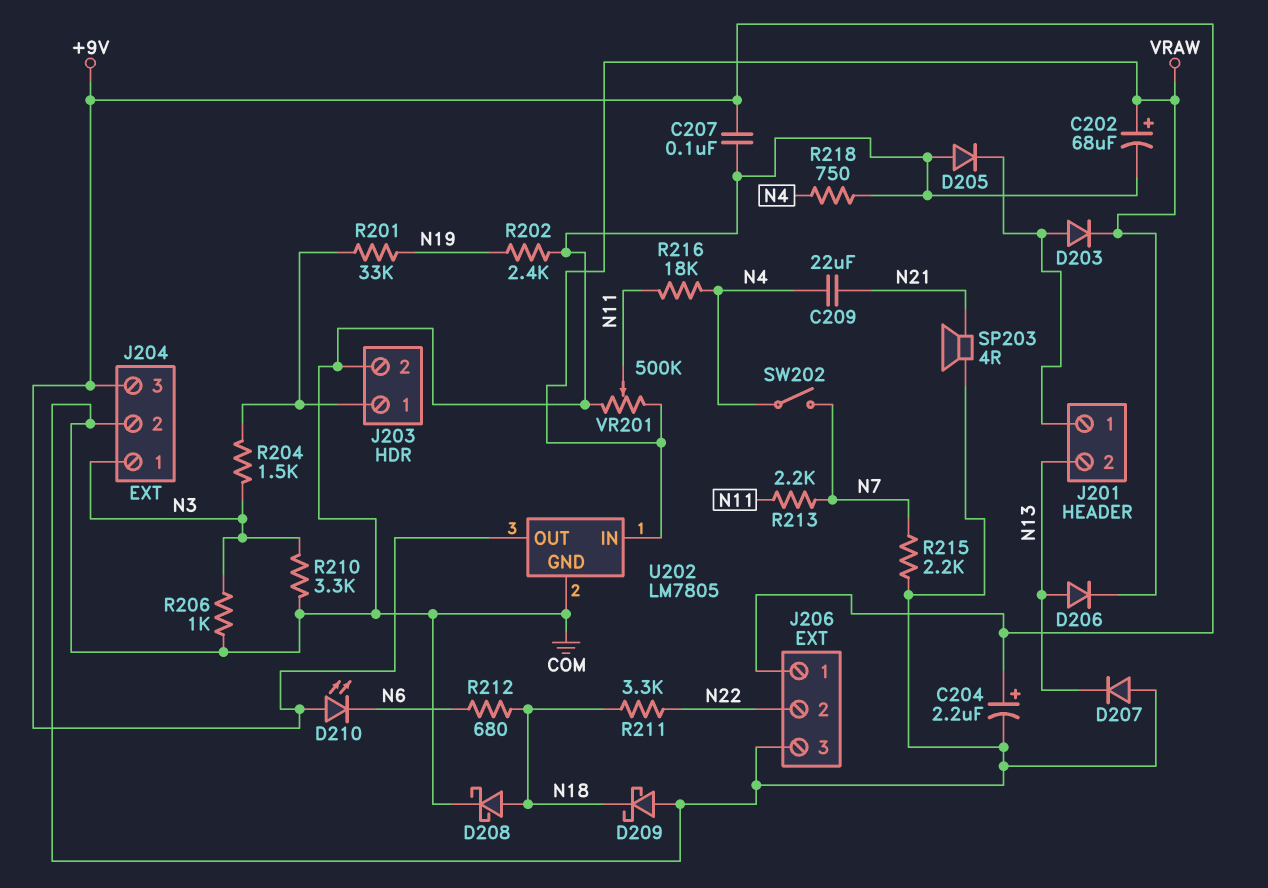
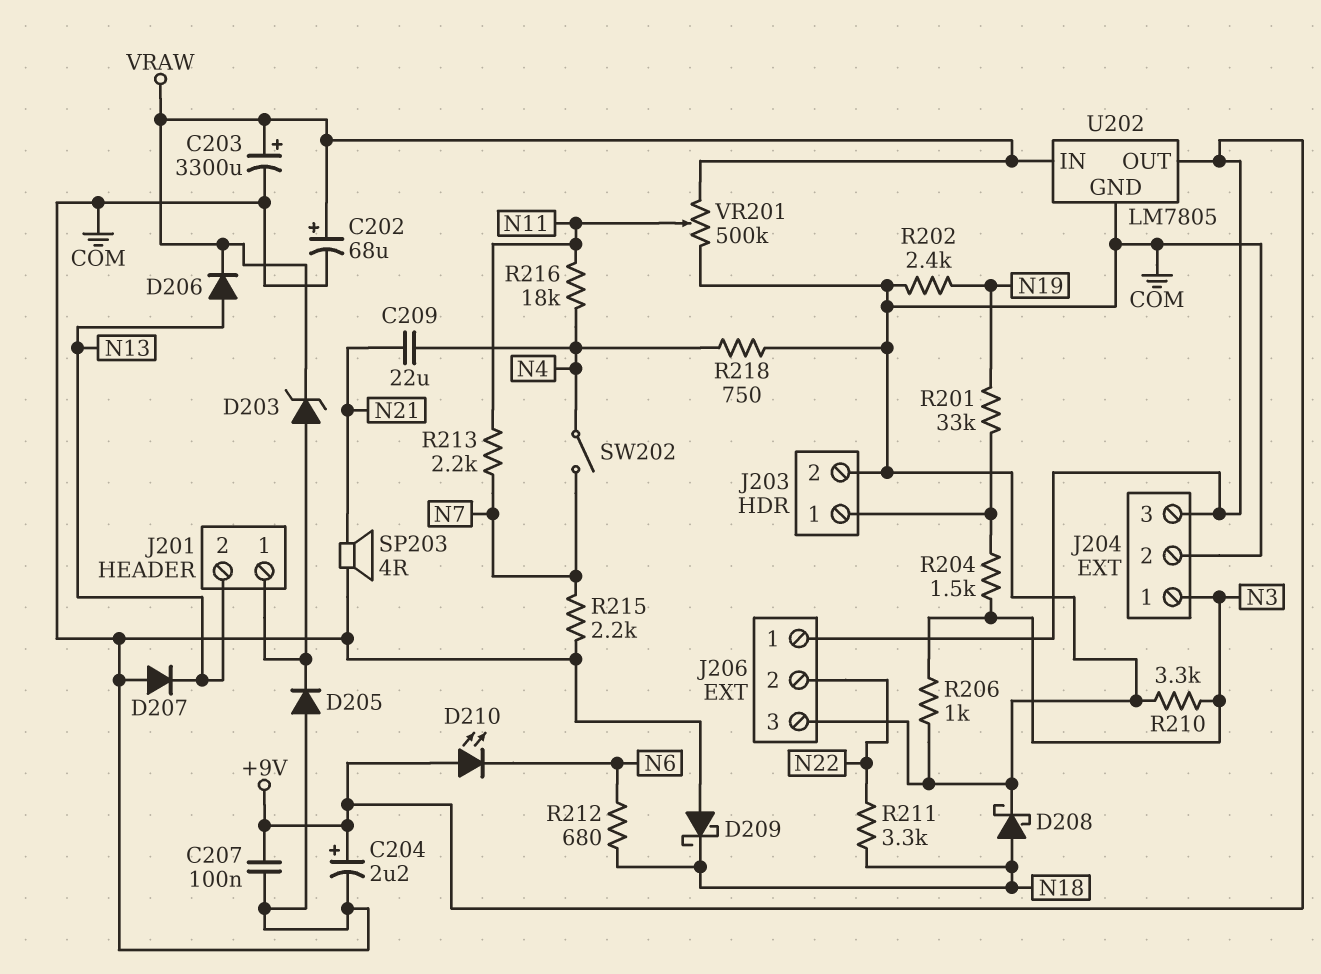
C203: none -> 3300uF (plus VRAW, minus COM)
D203: diode (A J201/1, K VRAW) -> zener (A J201/1, K VRAW)

